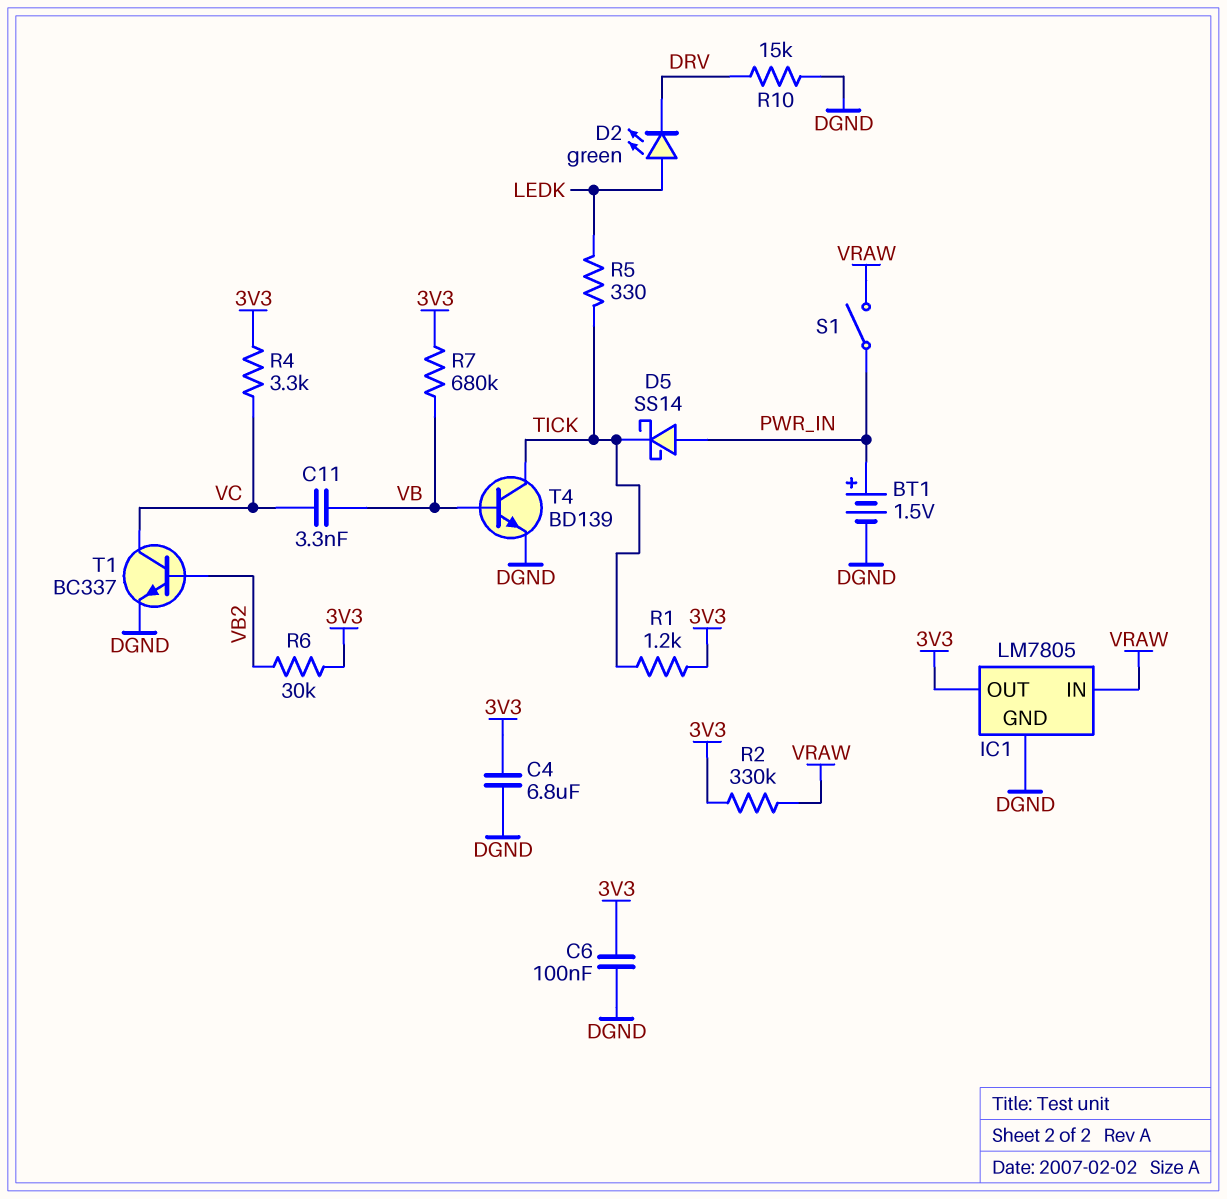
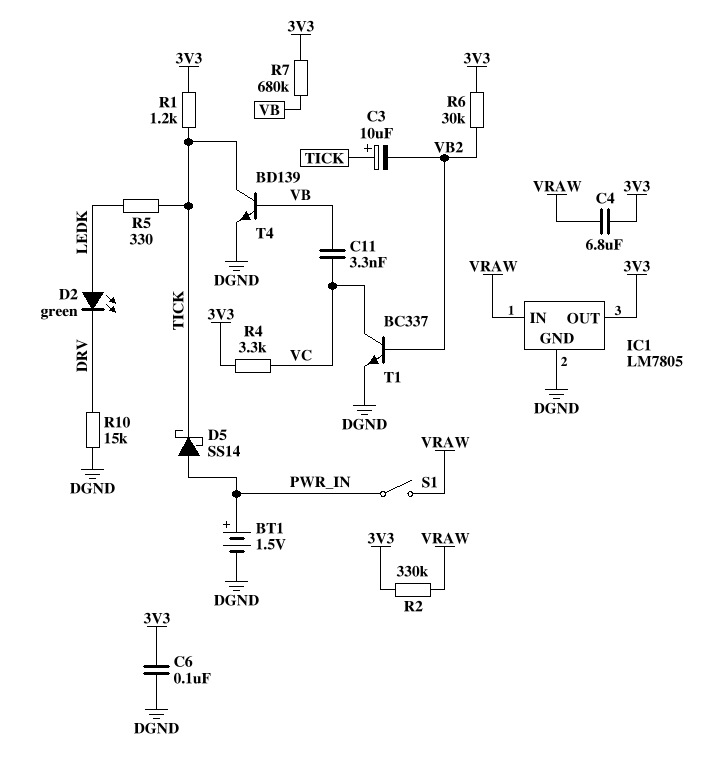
C3: none -> 10uF (plus TICK, minus VB2)
C4: 6.8uF (3V3, DGND) -> 6.8uF (3V3, VRAW)

